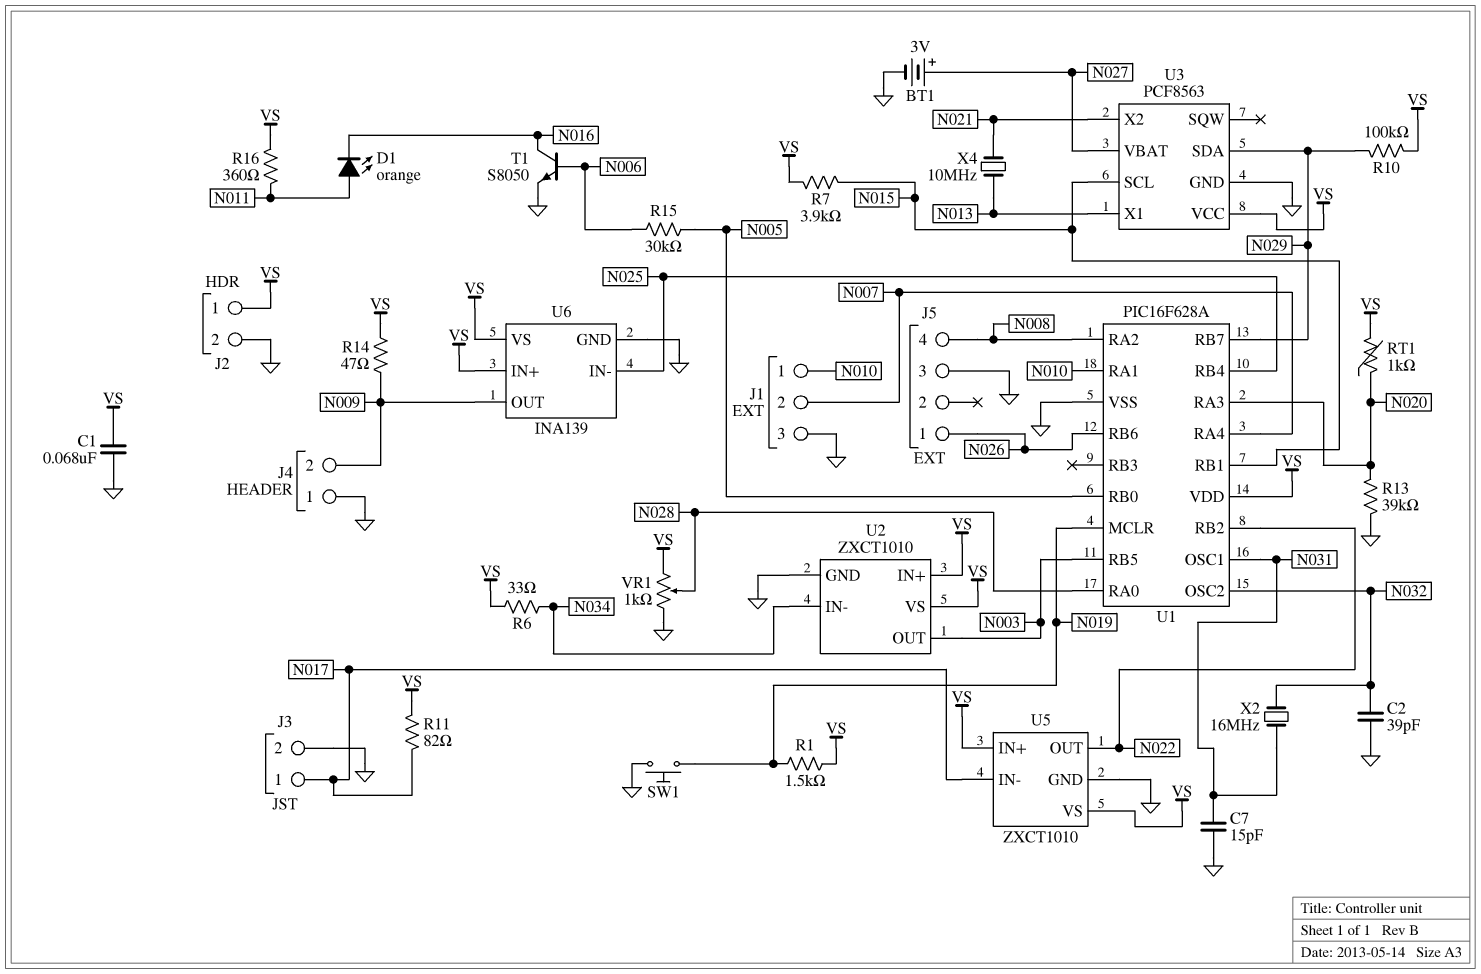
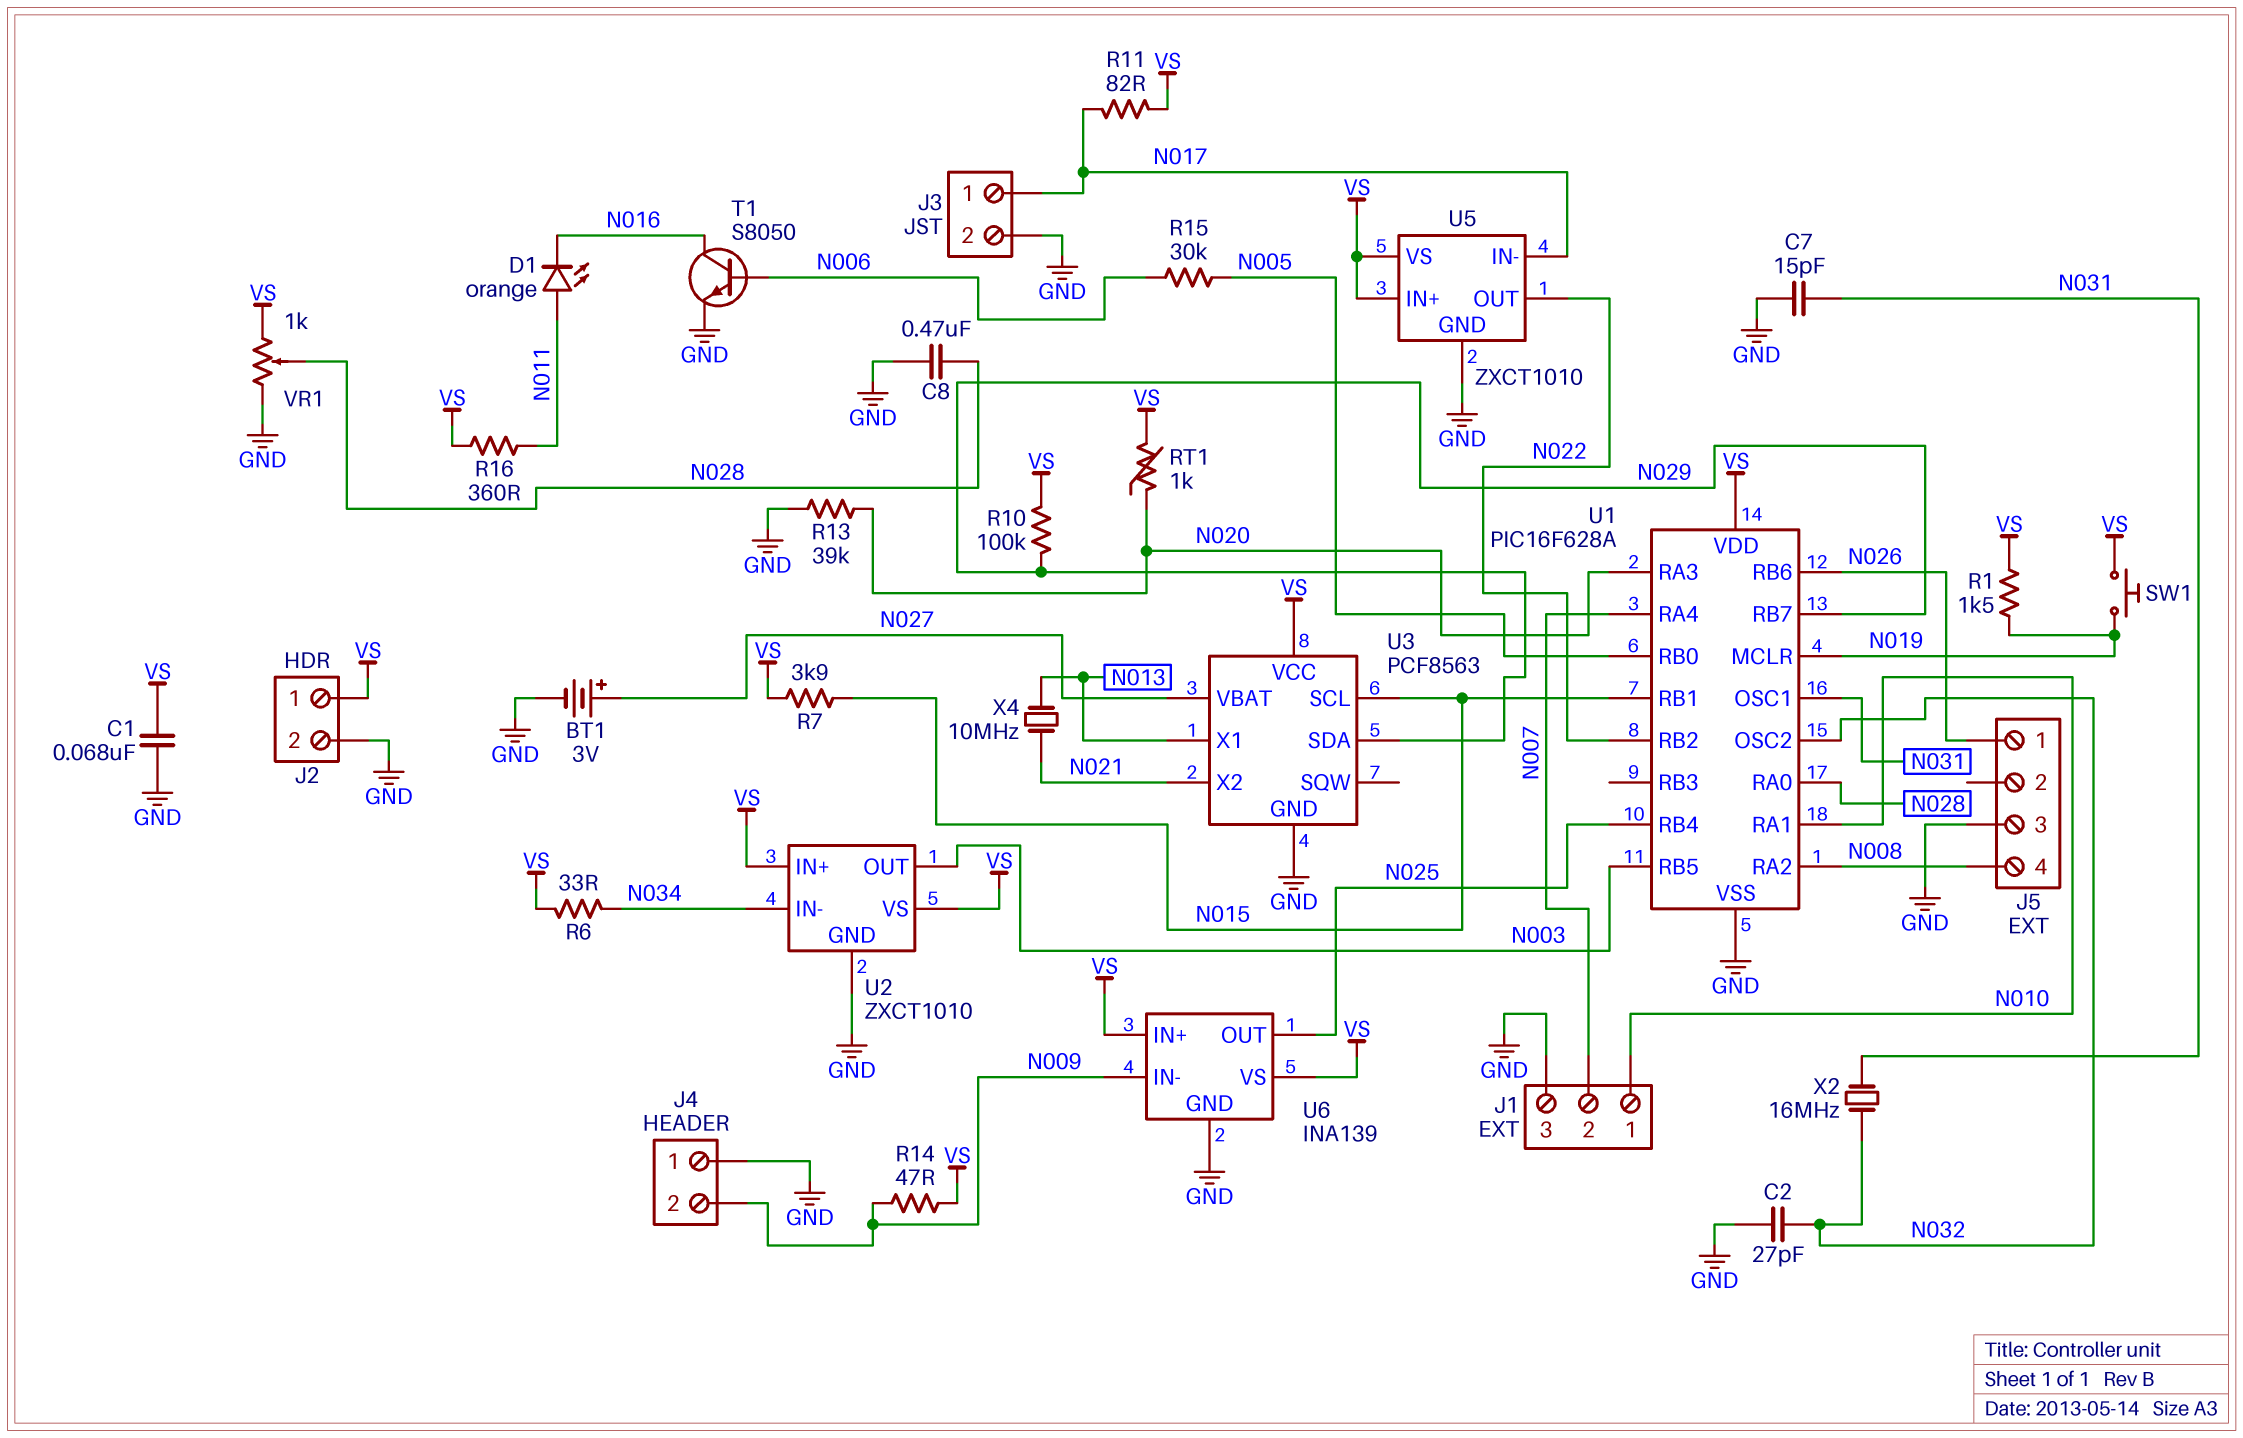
C2: 39pF (GND, N032) -> 27pF (GND, N032)
C8: none -> 470nF (GND, N028)
SW1: button (GND, N019) -> button (N019, VS)
U6 pin IN-: N025 -> N009
U6 pin OUT: N009 -> N025

